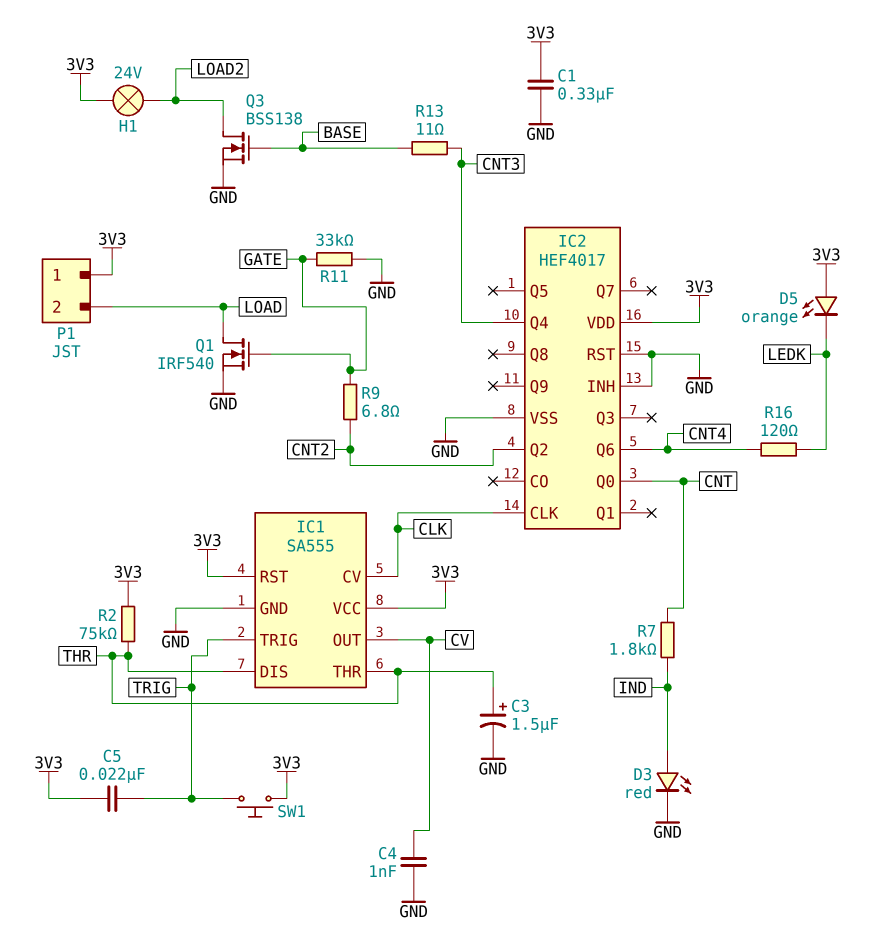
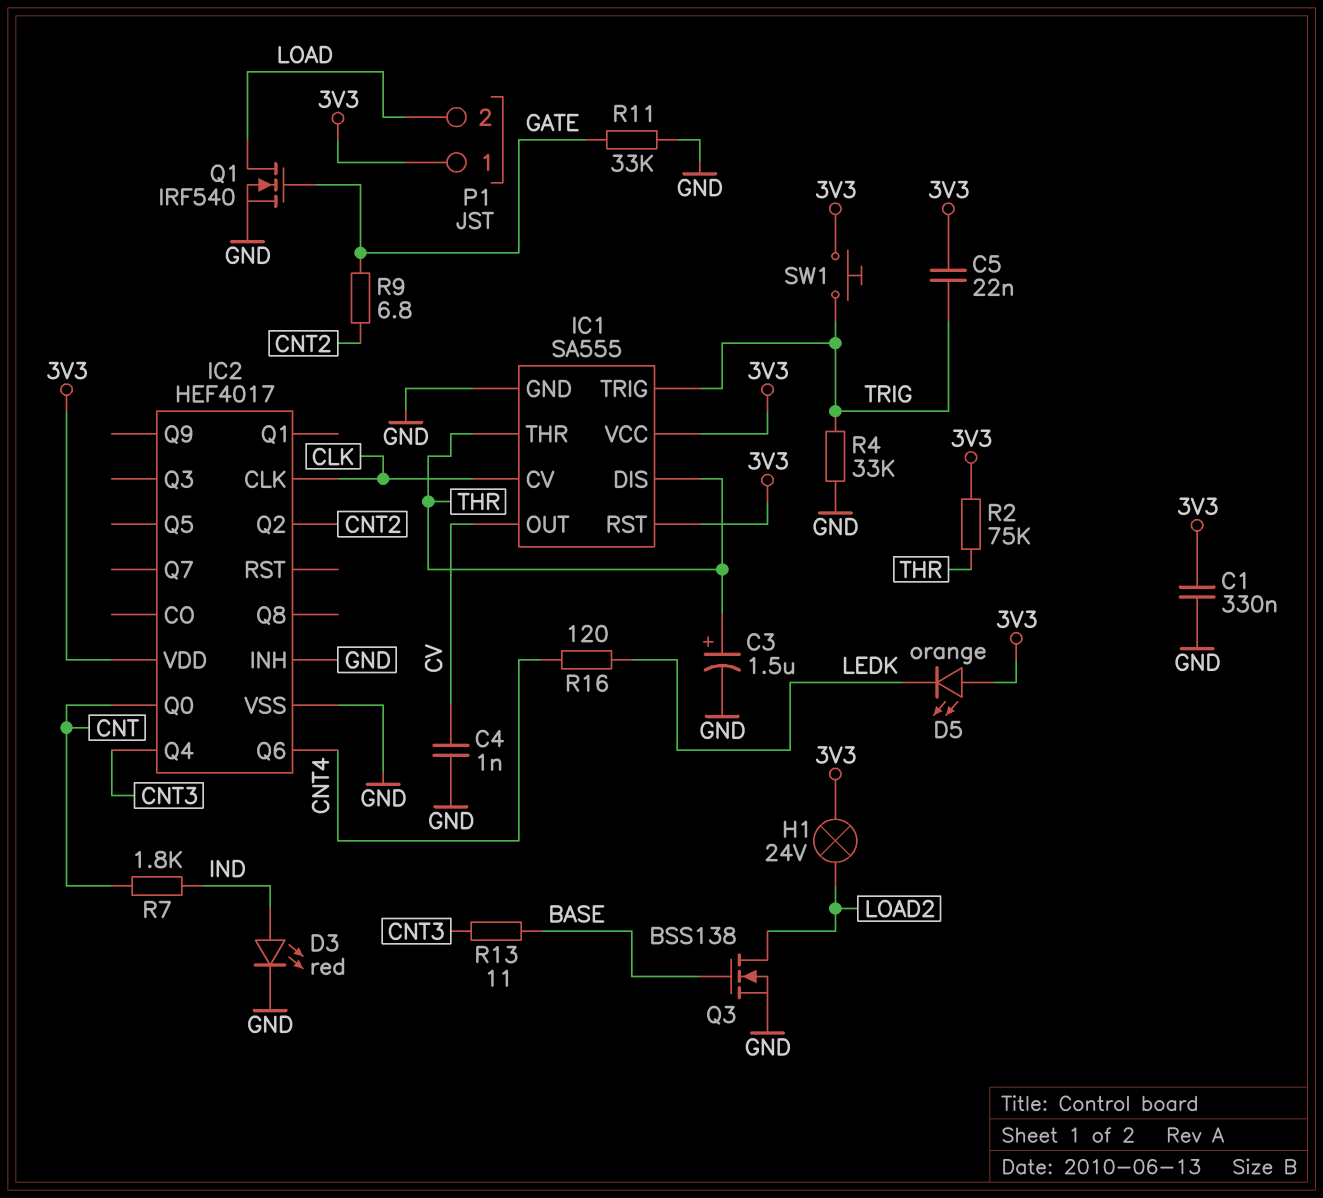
IC2 pin RST: GND -> none
R4: none -> 33k (GND, TRIG)

